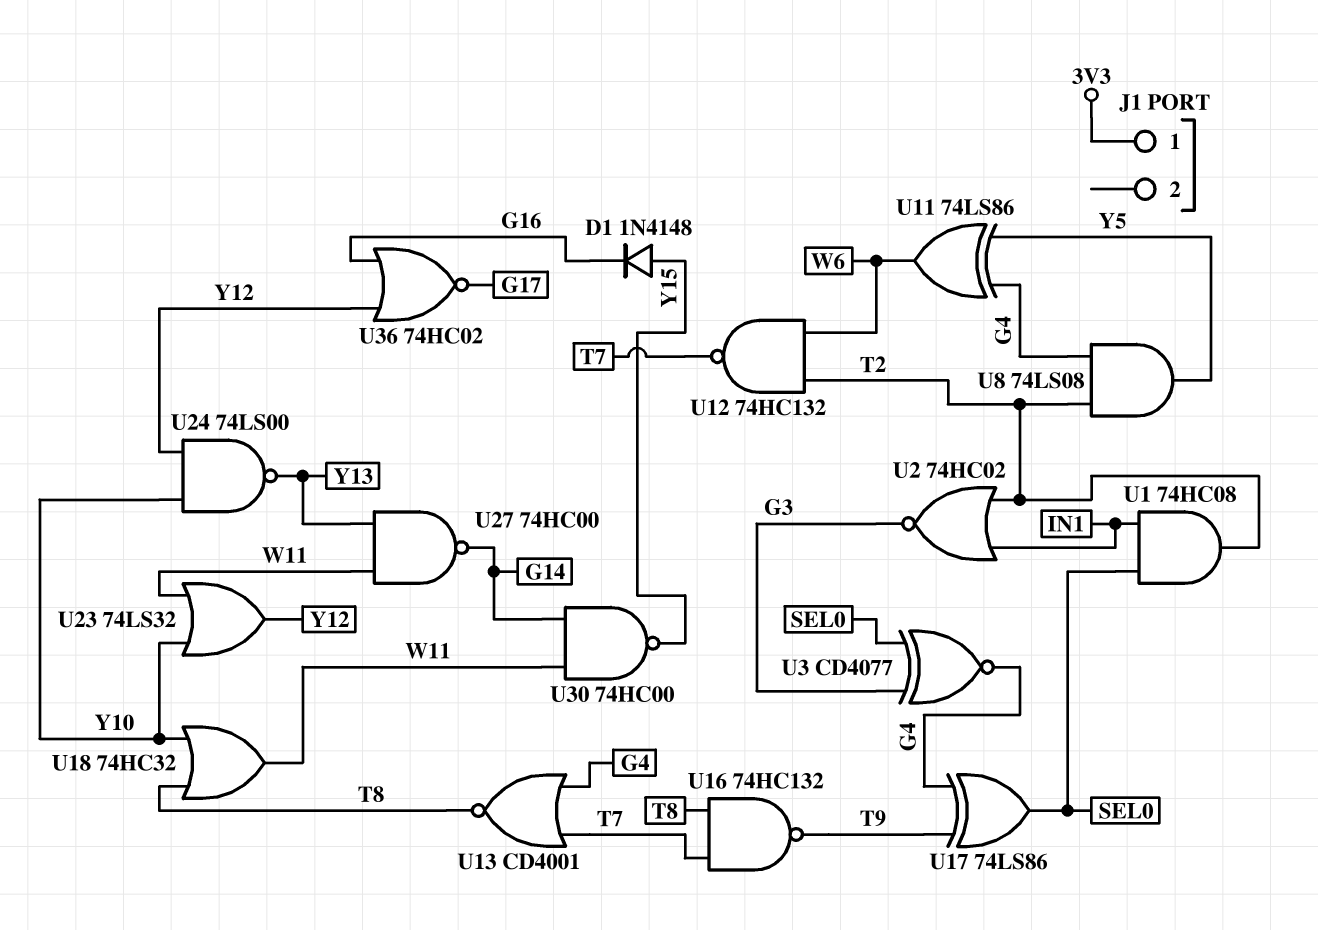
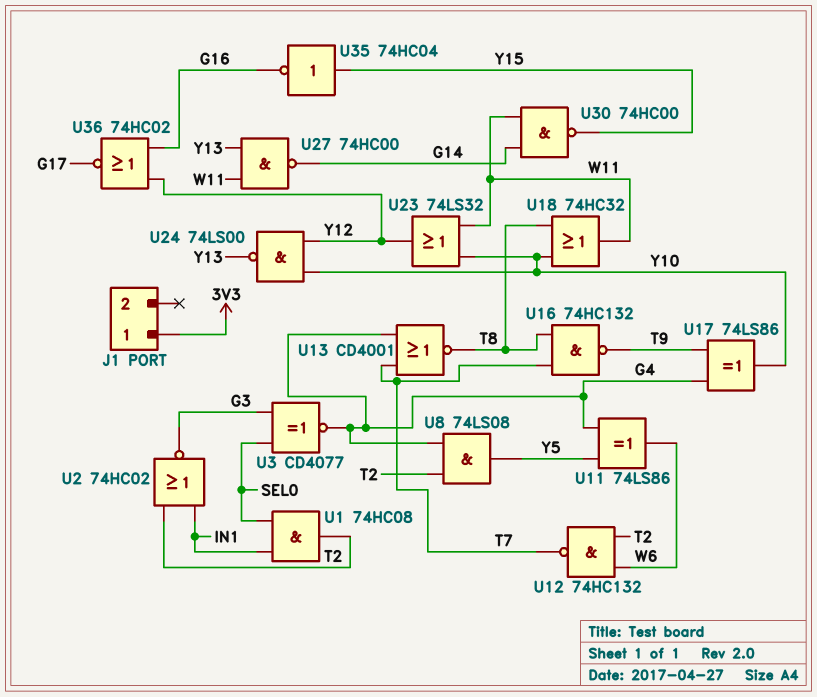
D1: diode 1N4148 (A Y15, K G16) -> none
U17: XOR 74LS86 (in G4, in T9, out SEL0) -> XOR 74LS86 (in G4, in T9, out Y10)
U35: none -> NOT 74HC04 (in Y15, out G16)

